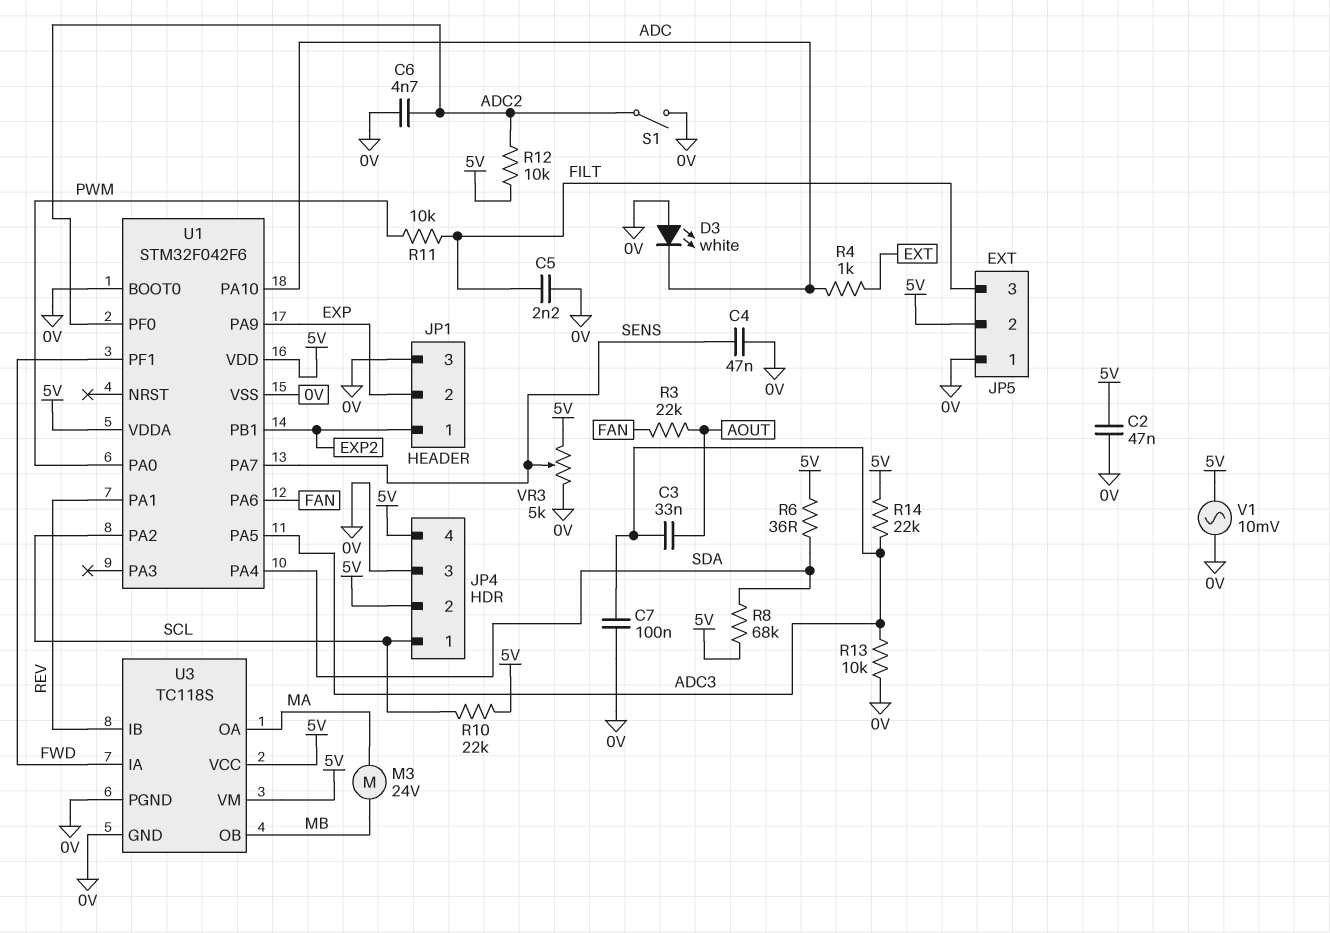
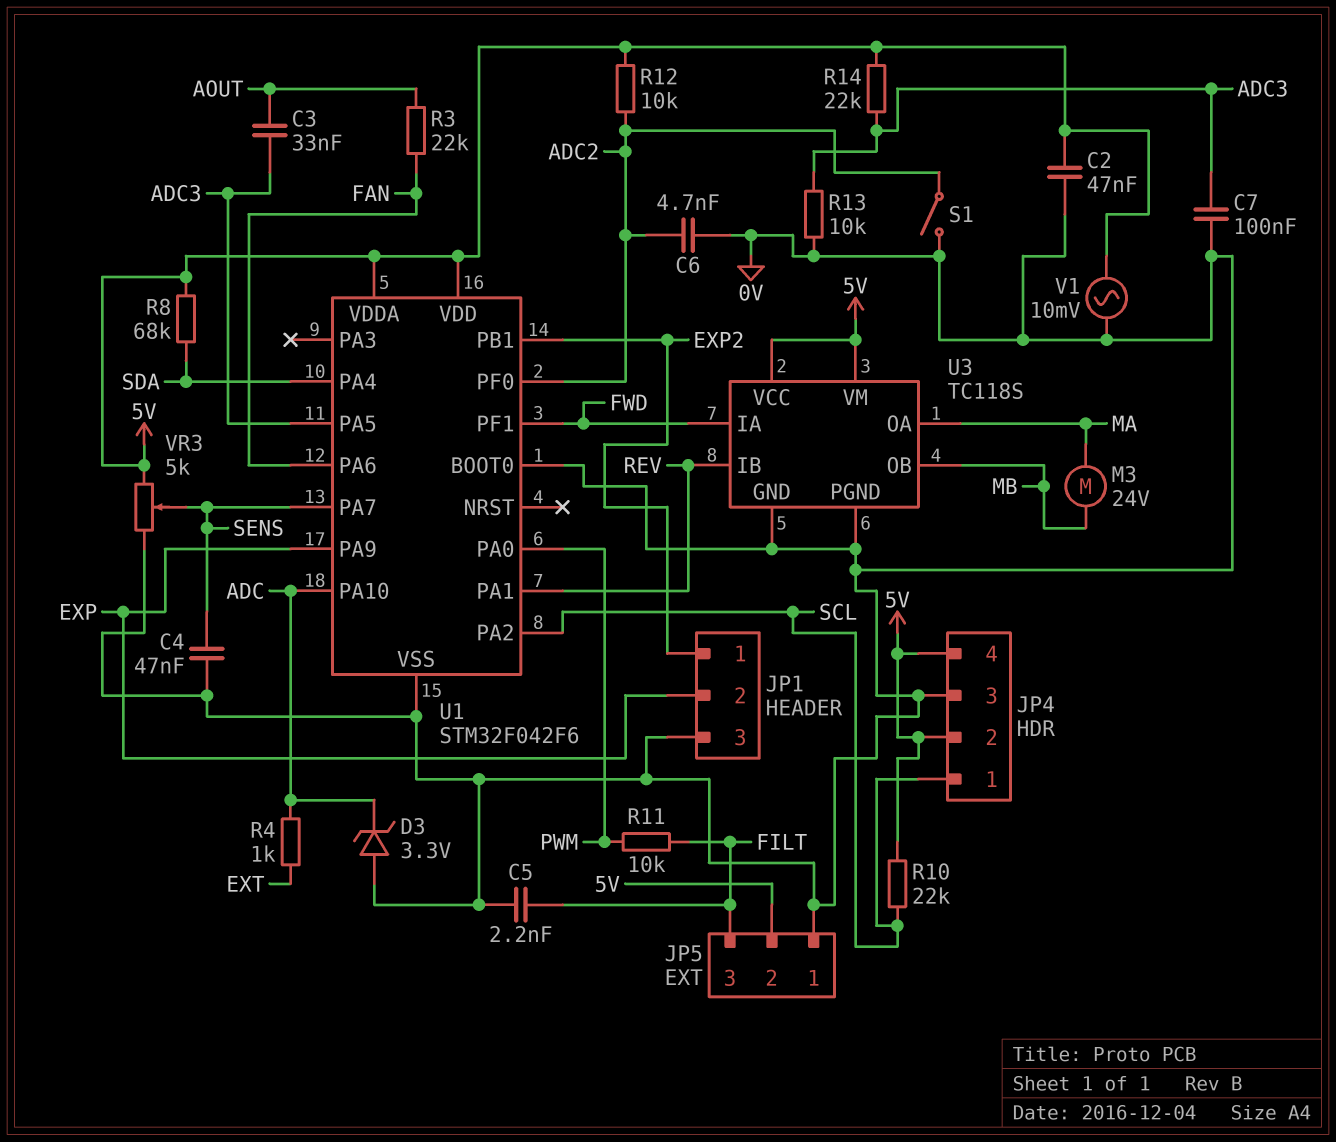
D3: LED white (A 0V, K ADC) -> zener 3.3V (A 0V, K ADC)
R6: 36 (5V, SDA) -> none

